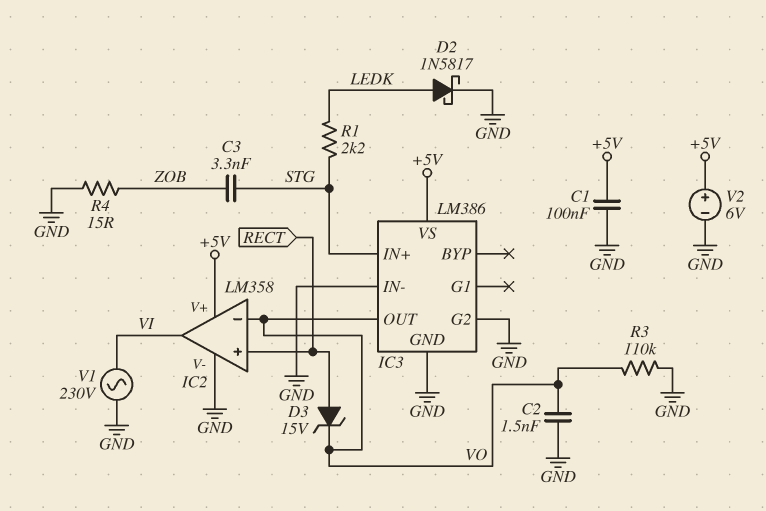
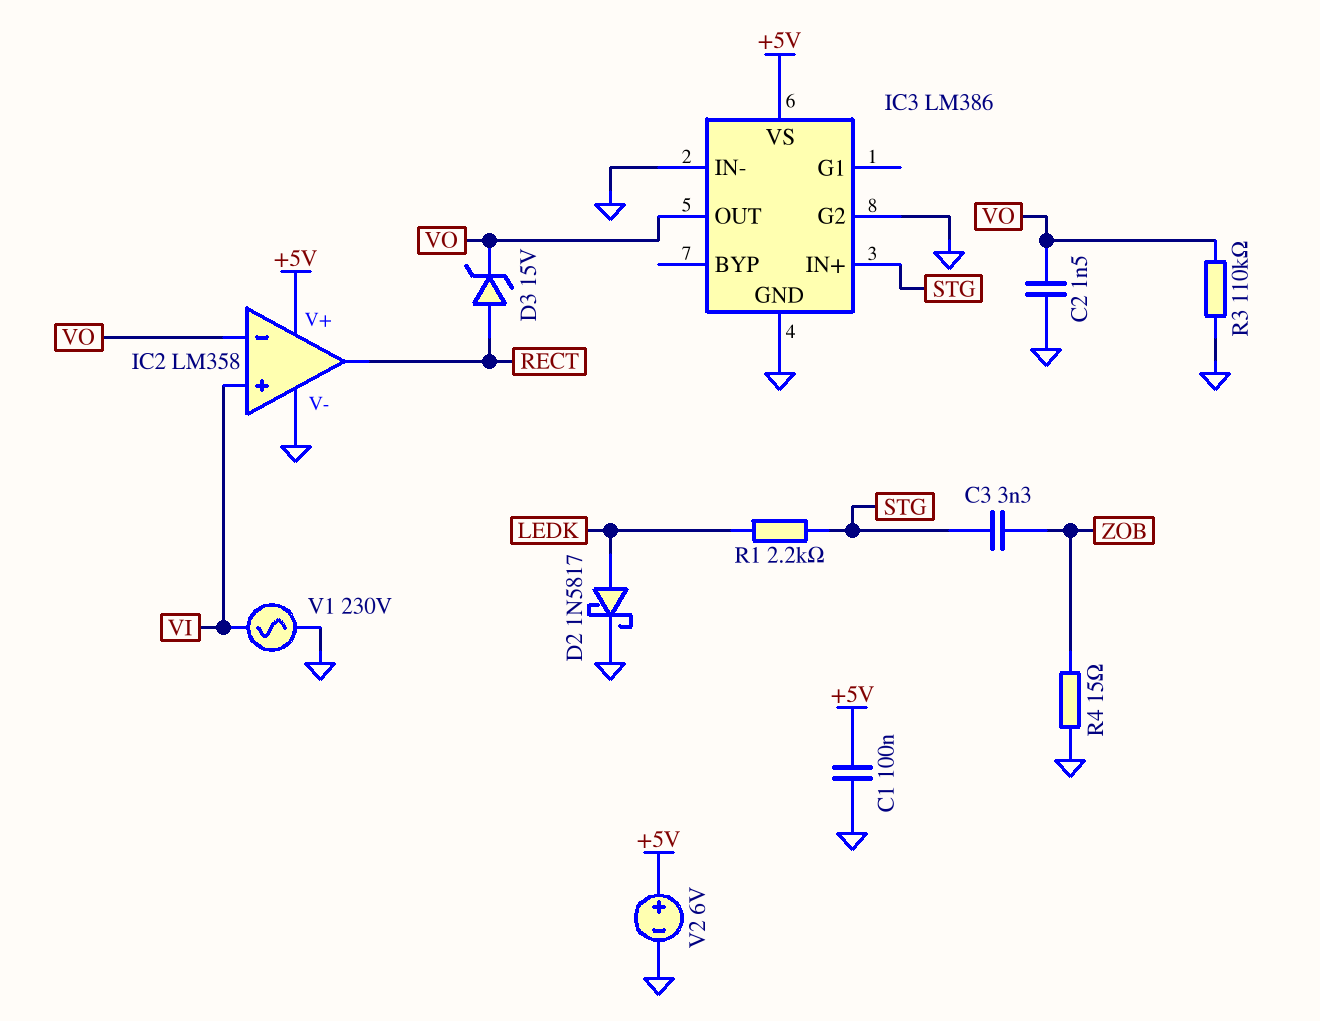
IC2 pin in+: RECT -> VI
IC2 pin out: VI -> RECT

